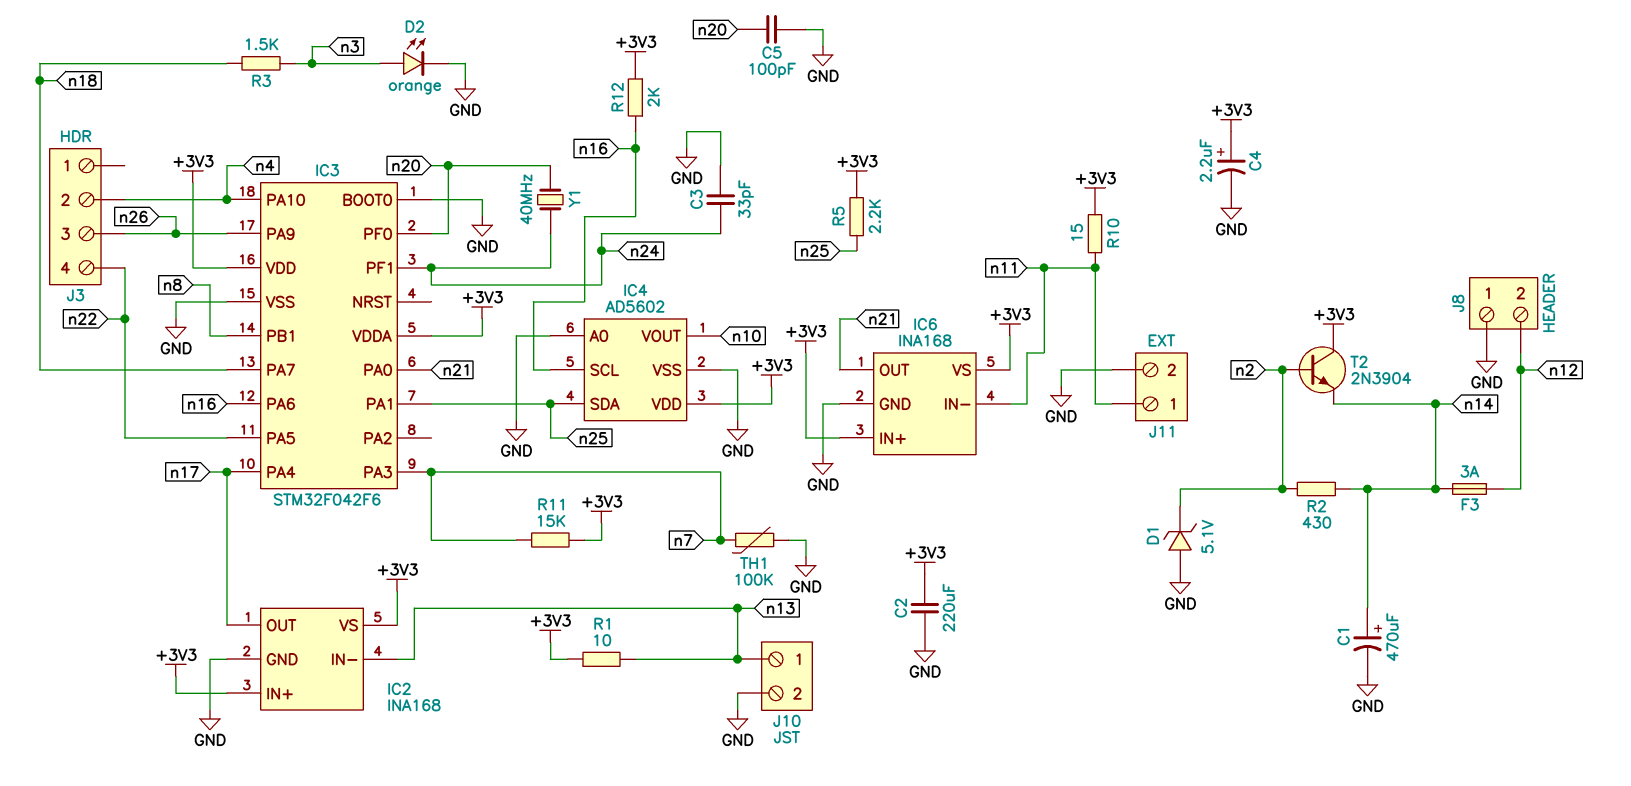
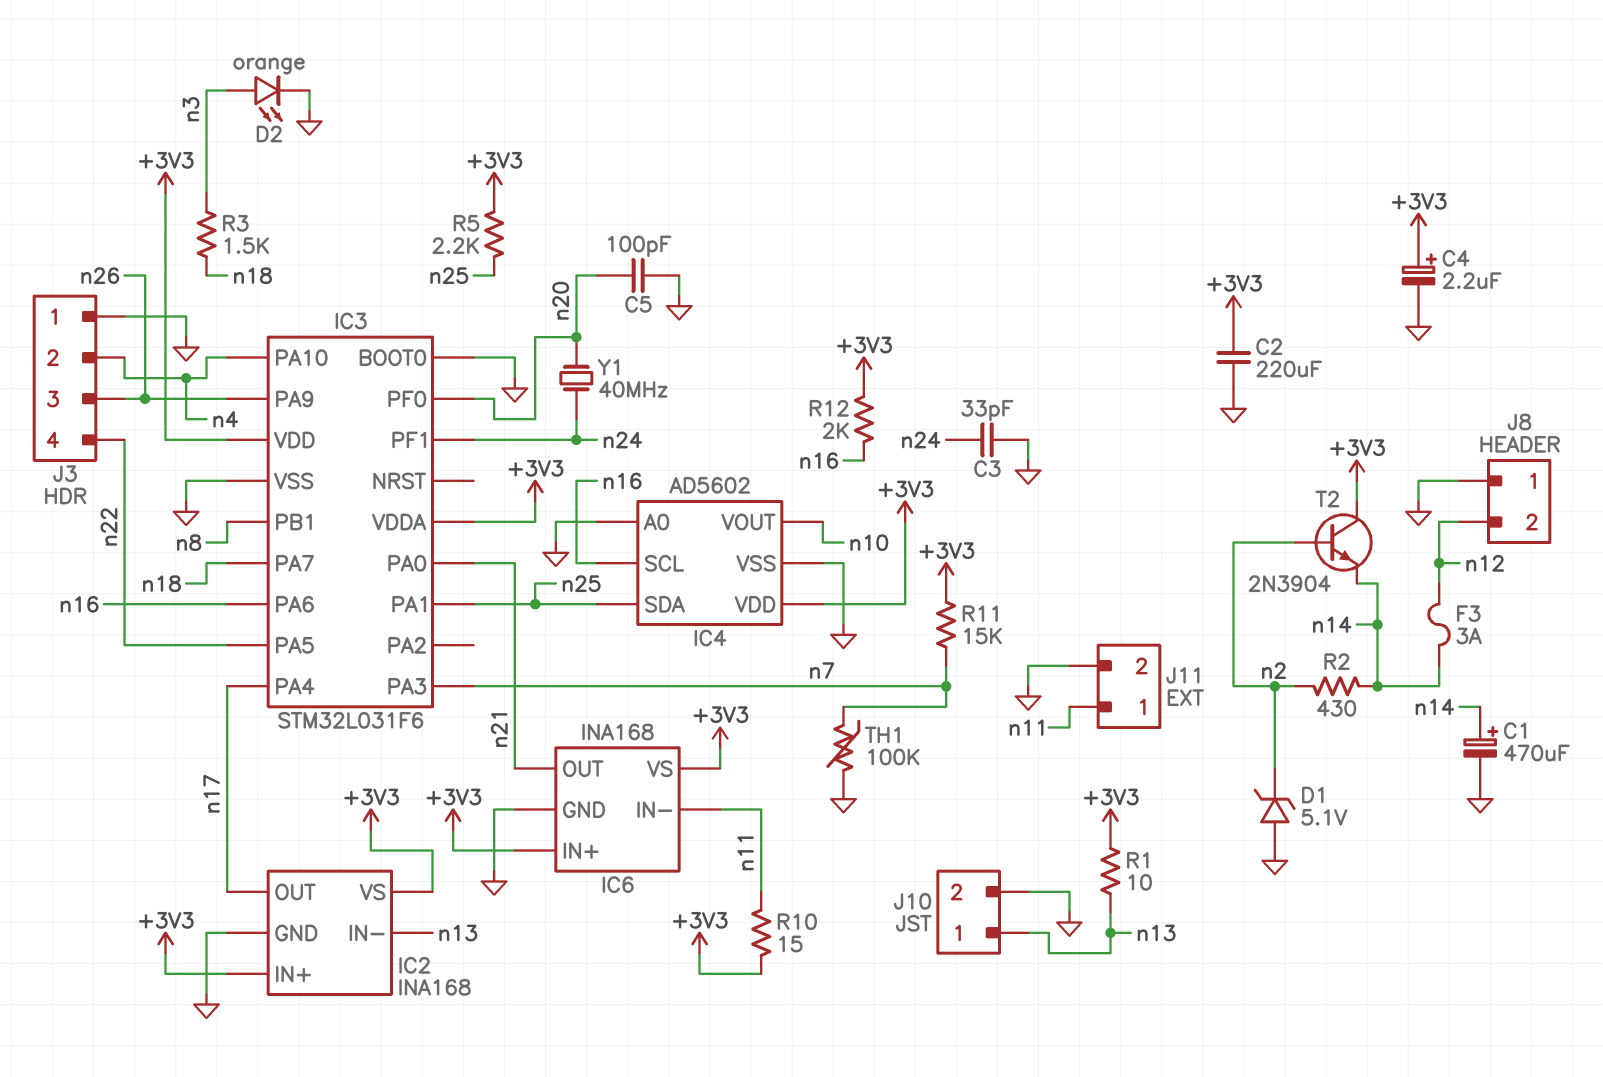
IC3: STM32F042F6 -> STM32L031F6
J3 pin 1: none -> GND

